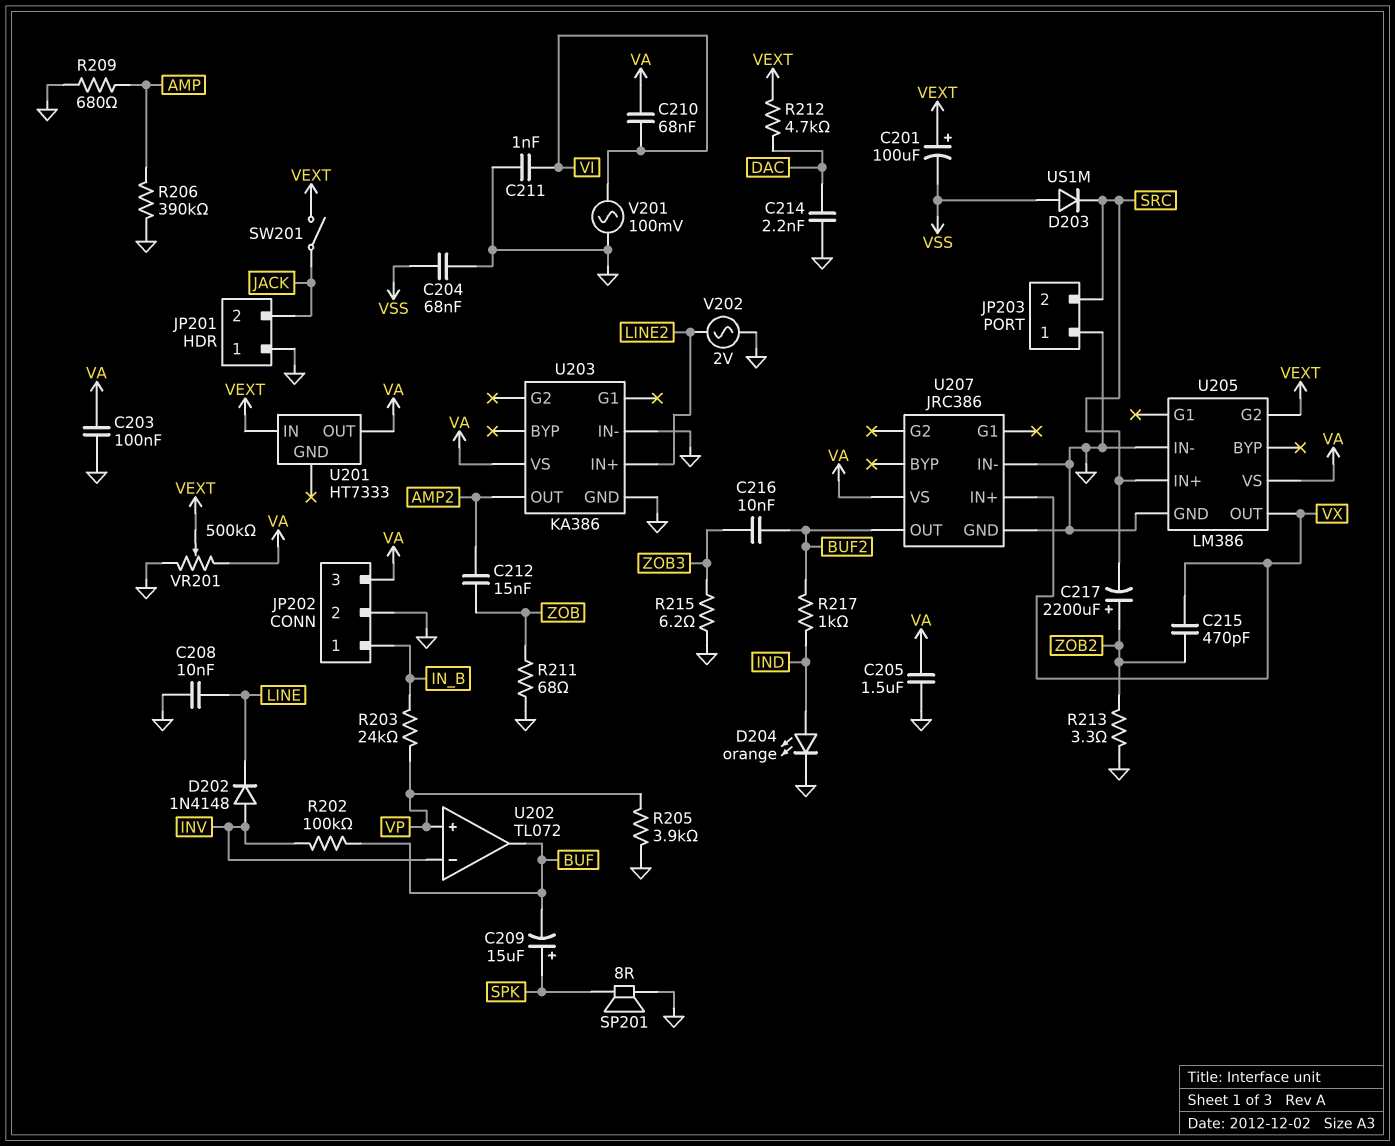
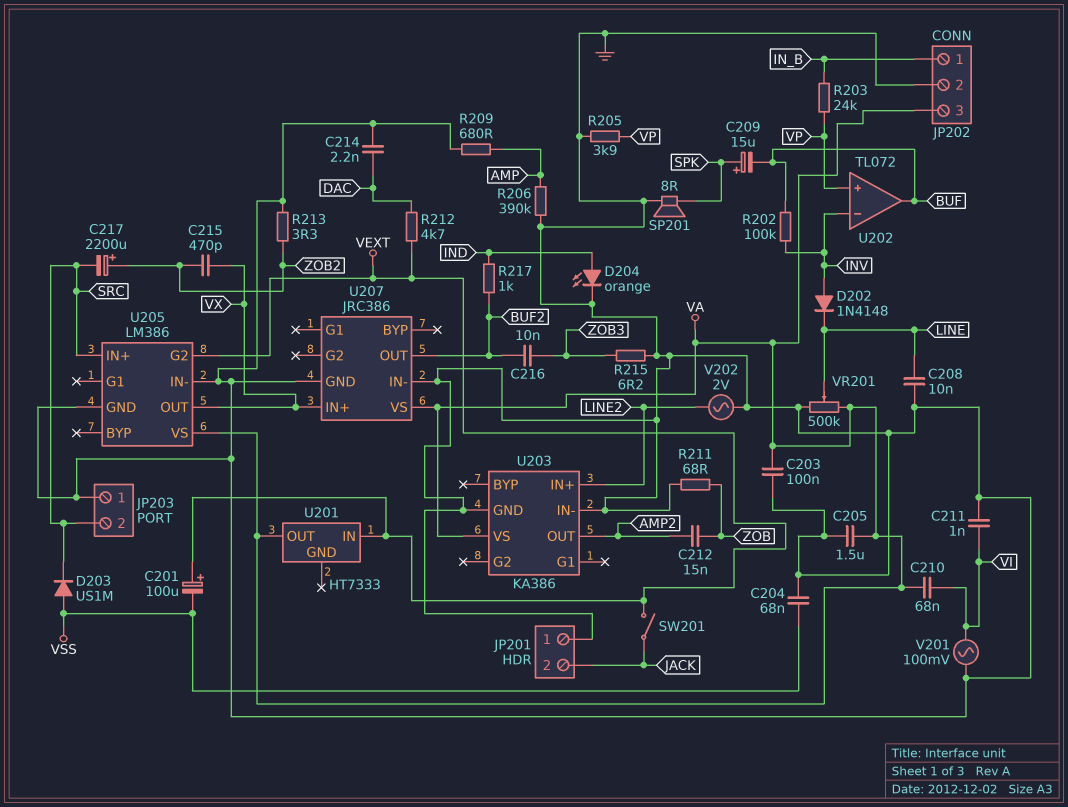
VR201: 500k (GND, VA, wiper VEXT) -> 500k (GND, VA, wiper LINE)

